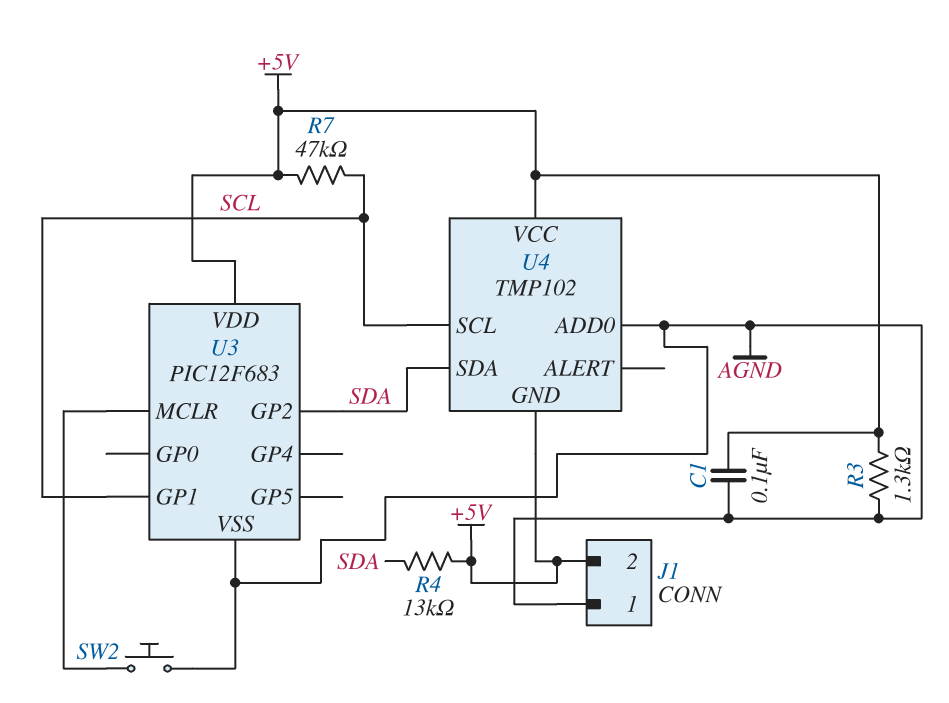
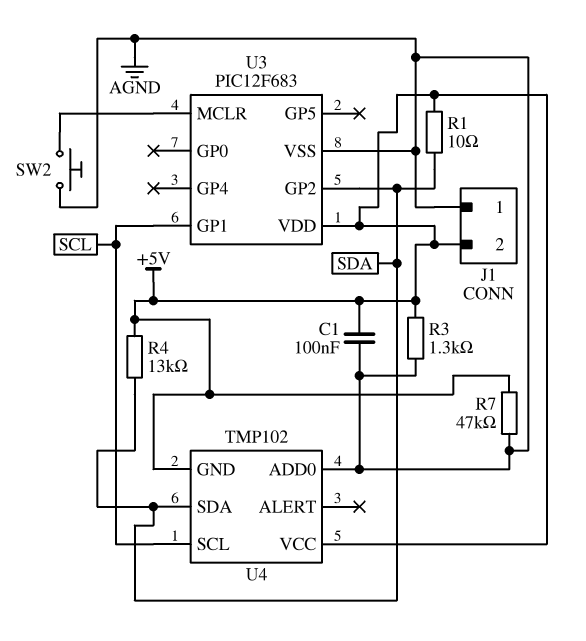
R1: none -> 10 (+5V, SDA)
R7: 47k (+5V, SCL) -> 47k (+5V, AGND)

